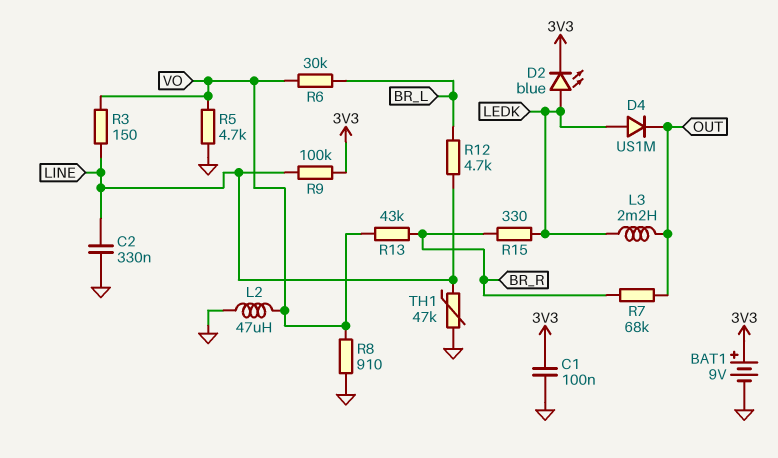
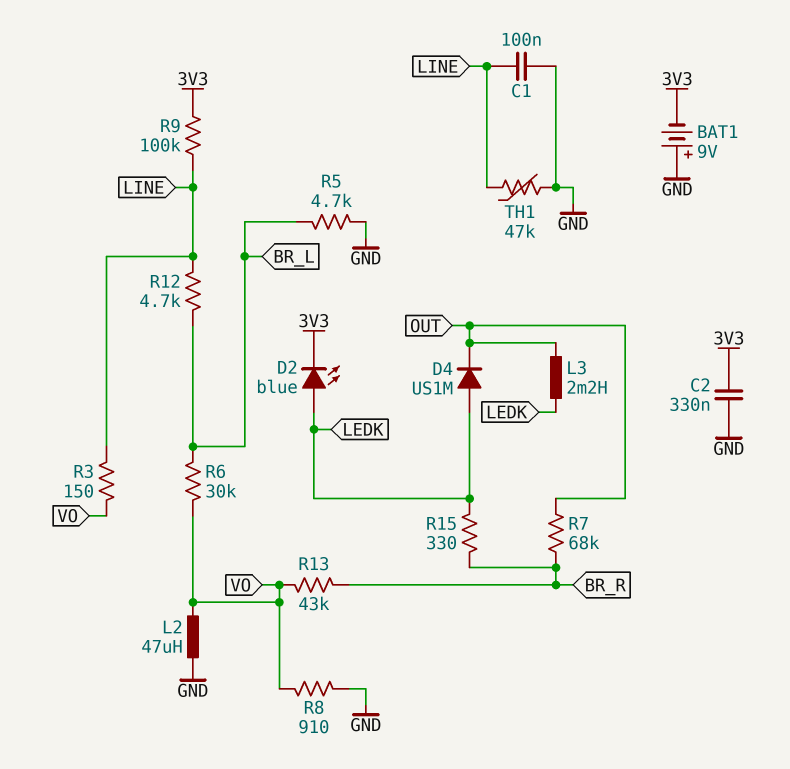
BAT1: 9V (plus 3V3, minus GND) -> 9V (plus GND, minus 3V3)
C1: 100nF (3V3, GND) -> 100nF (GND, LINE)
C2: 330nF (GND, LINE) -> 330nF (3V3, GND)
R5: 4.7k (GND, VO) -> 4.7k (BR_L, GND)

